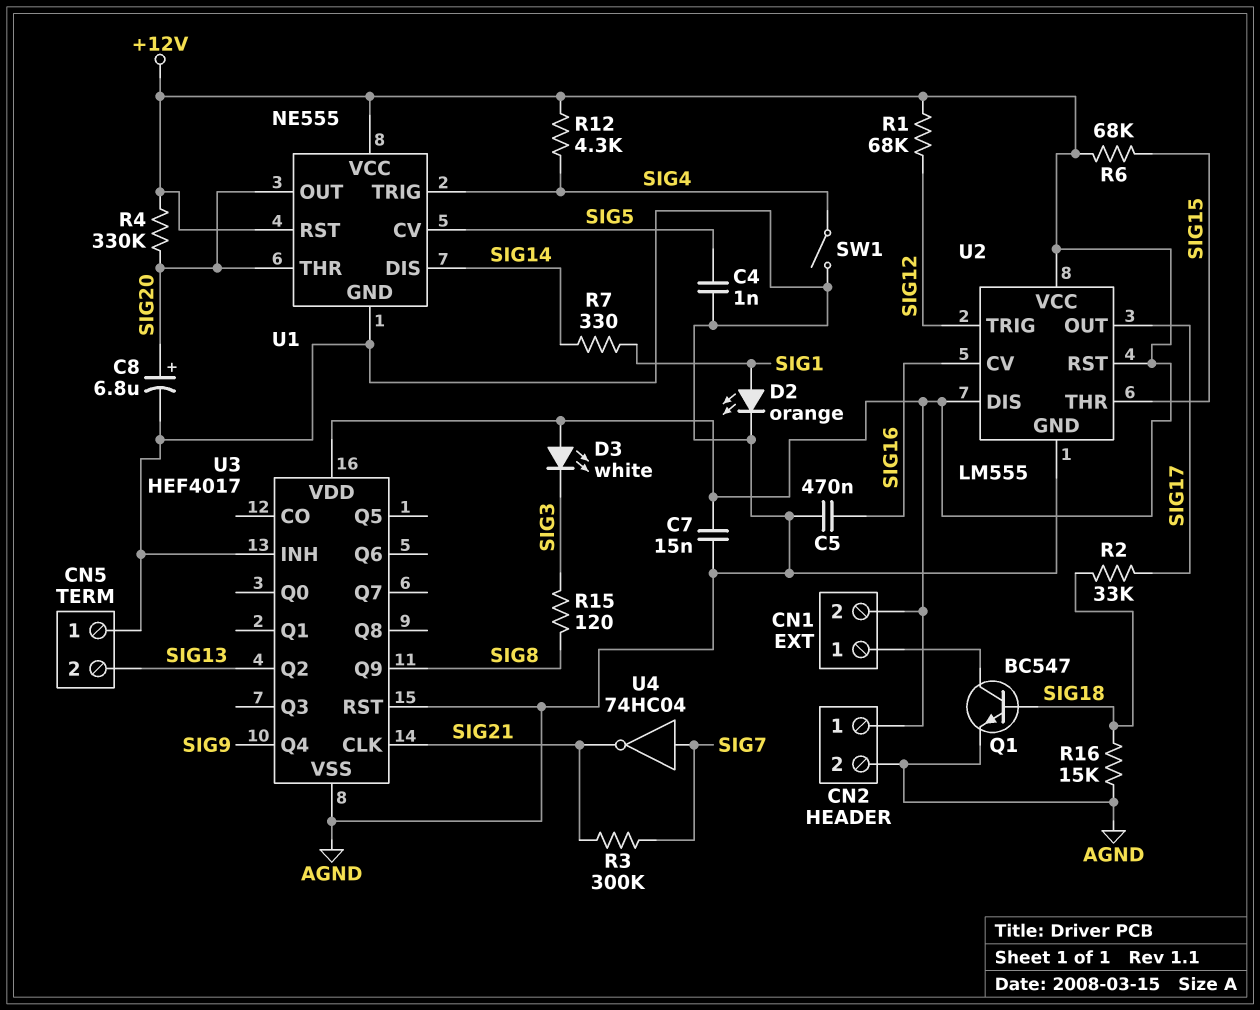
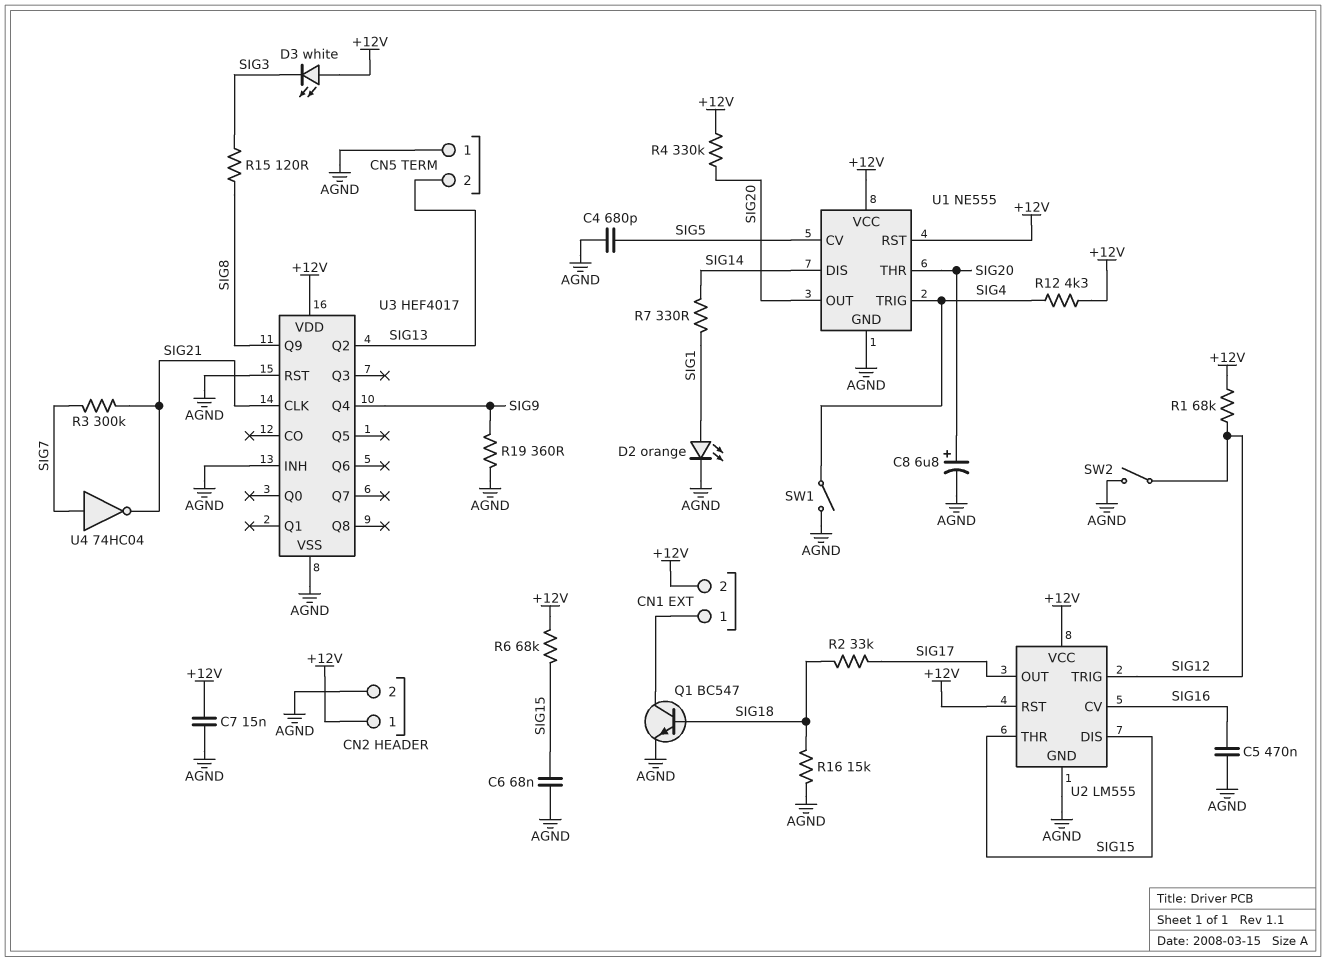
C4: 1nF (AGND, SIG5) -> 680pF (AGND, SIG5)
C6: none -> 68nF (AGND, SIG15)
R19: none -> 360 (AGND, SIG9)
SW2: none -> switch (AGND, SIG12)
U2 pin DIS: +12V -> SIG15

